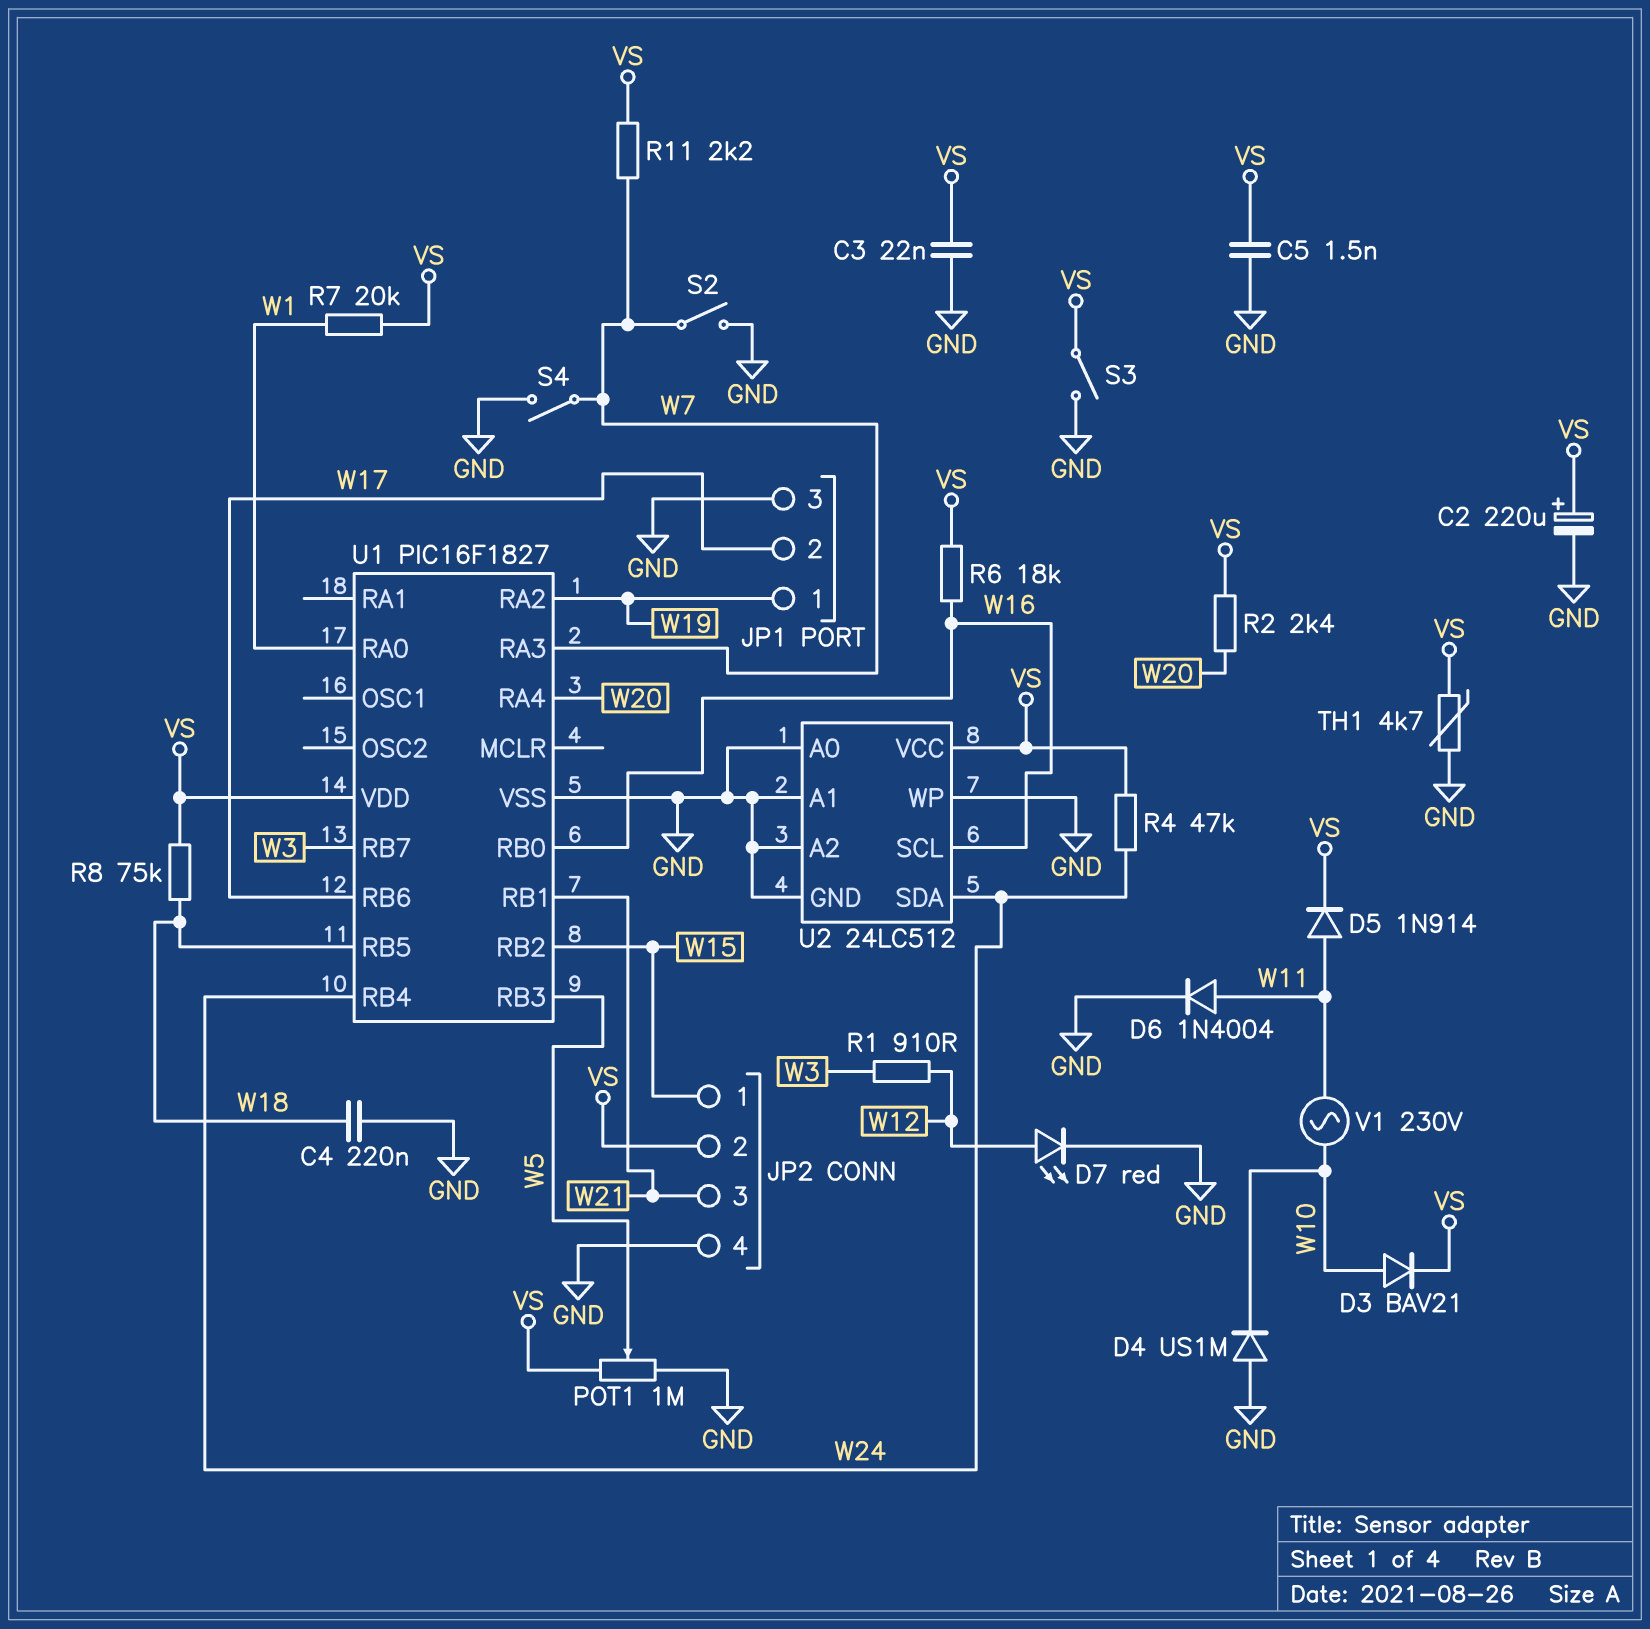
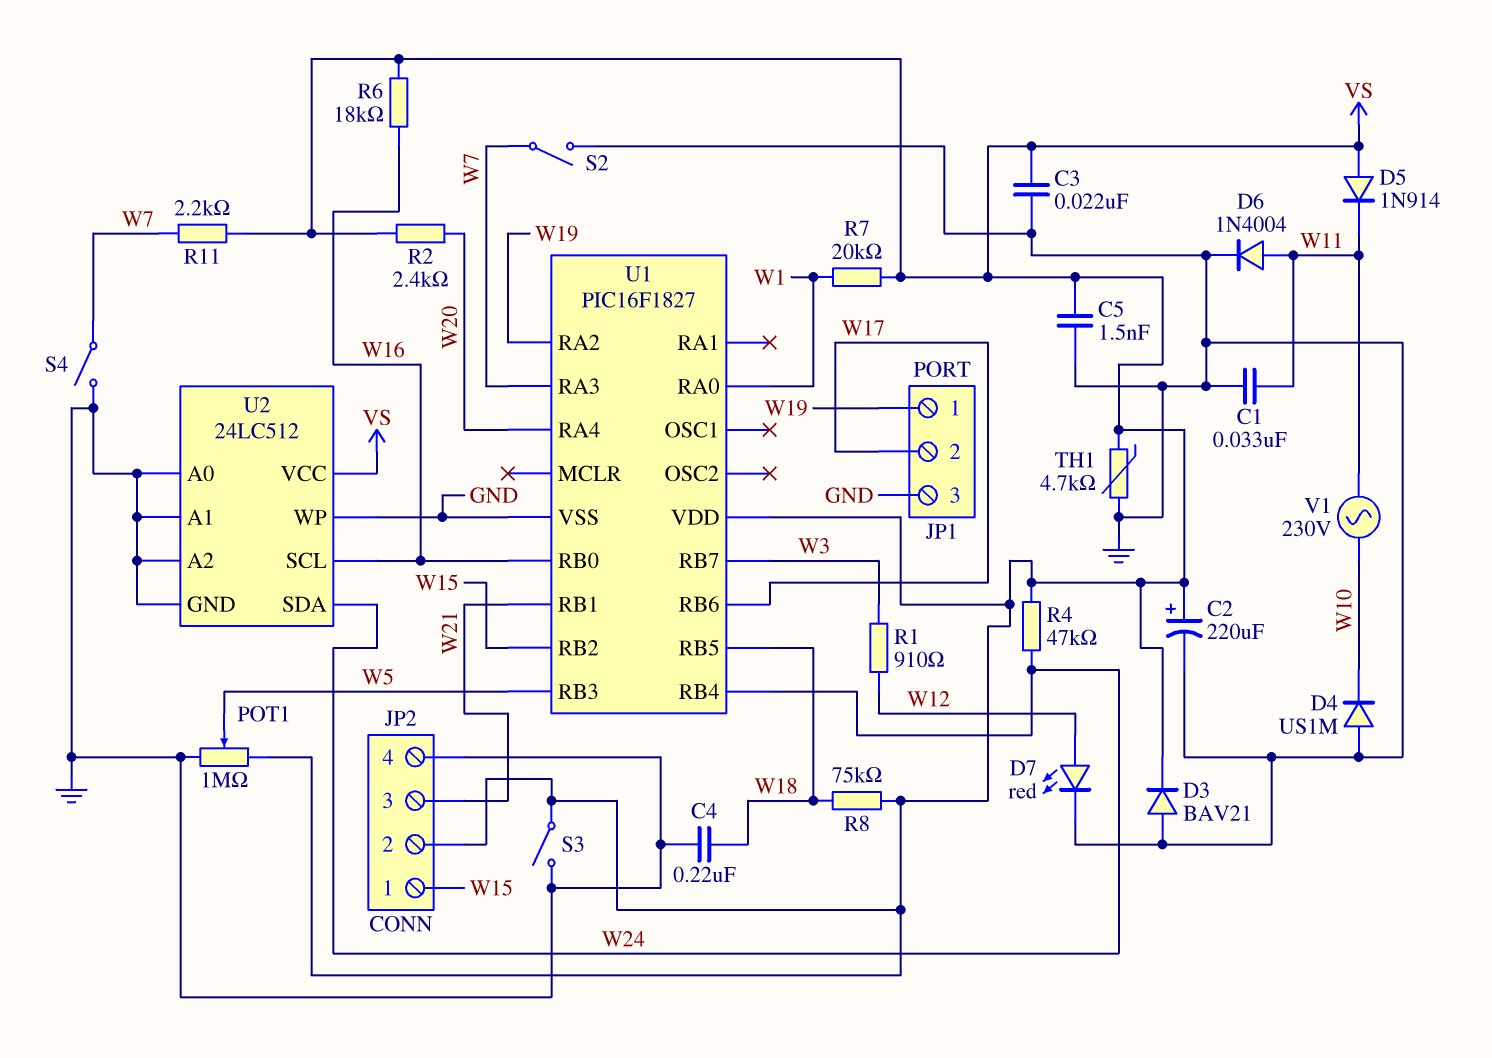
C1: none -> 33nF (GND, W11)
D3: diode BAV21 (A W10, K VS) -> diode BAV21 (A GND, K VS)
D5: diode 1N914 (A W11, K VS) -> diode 1N914 (A VS, K W11)

